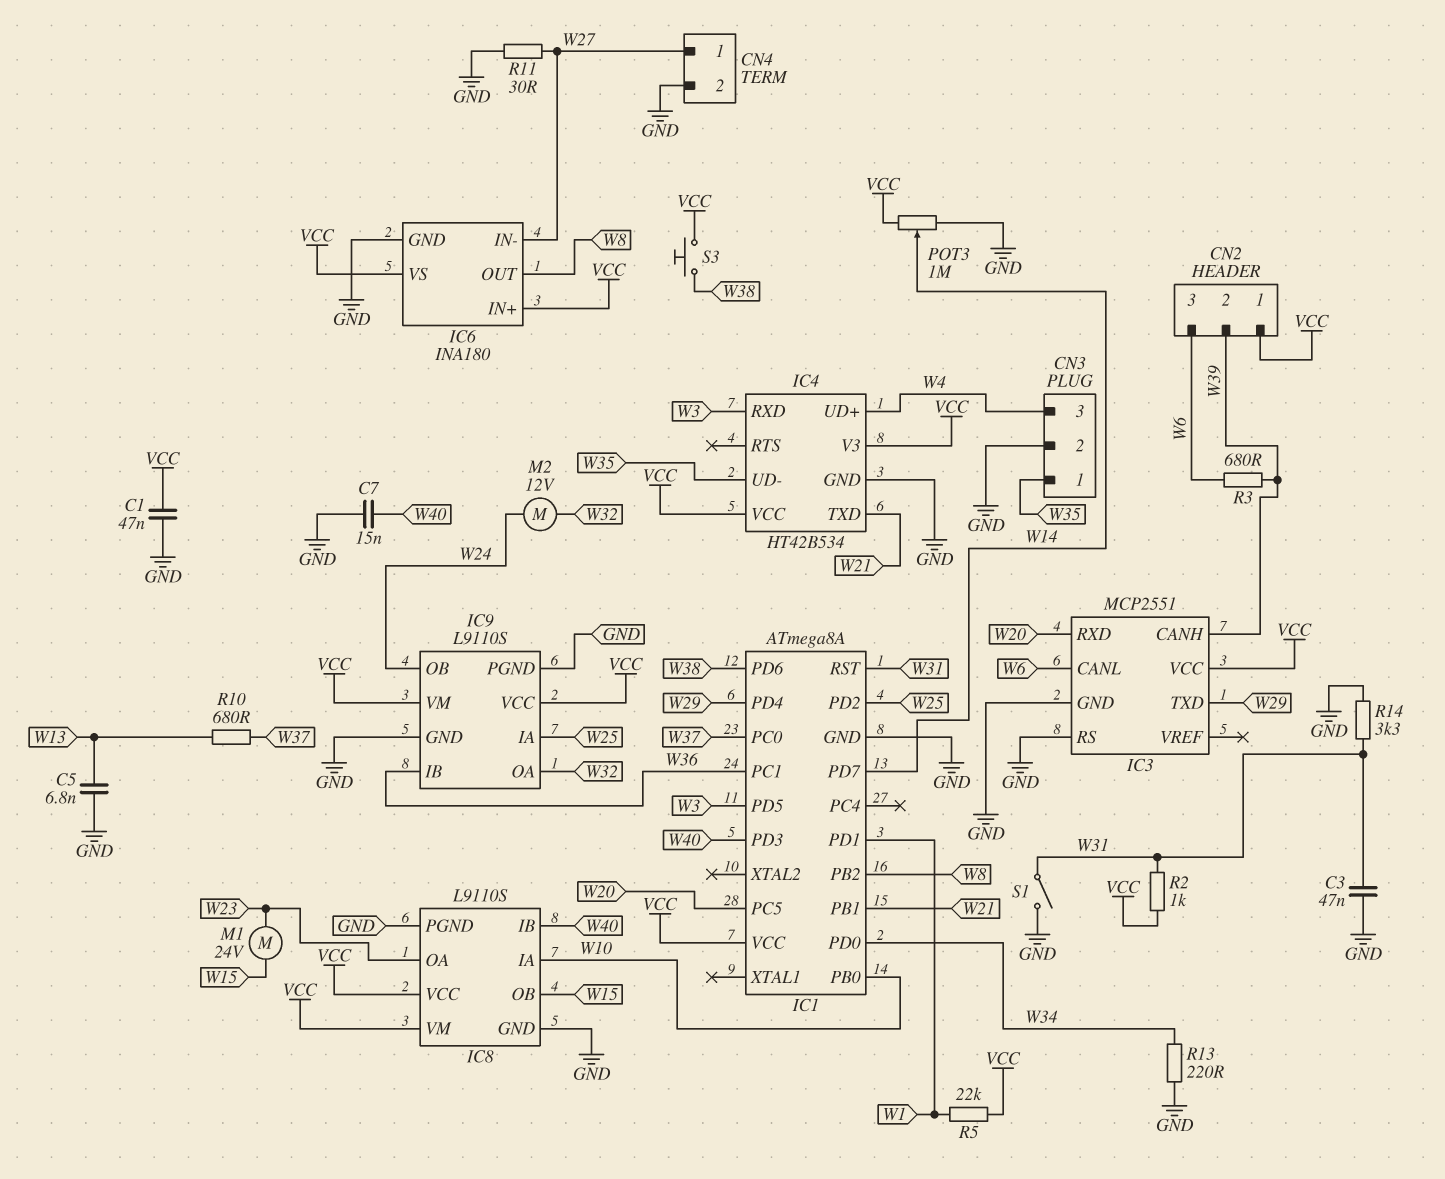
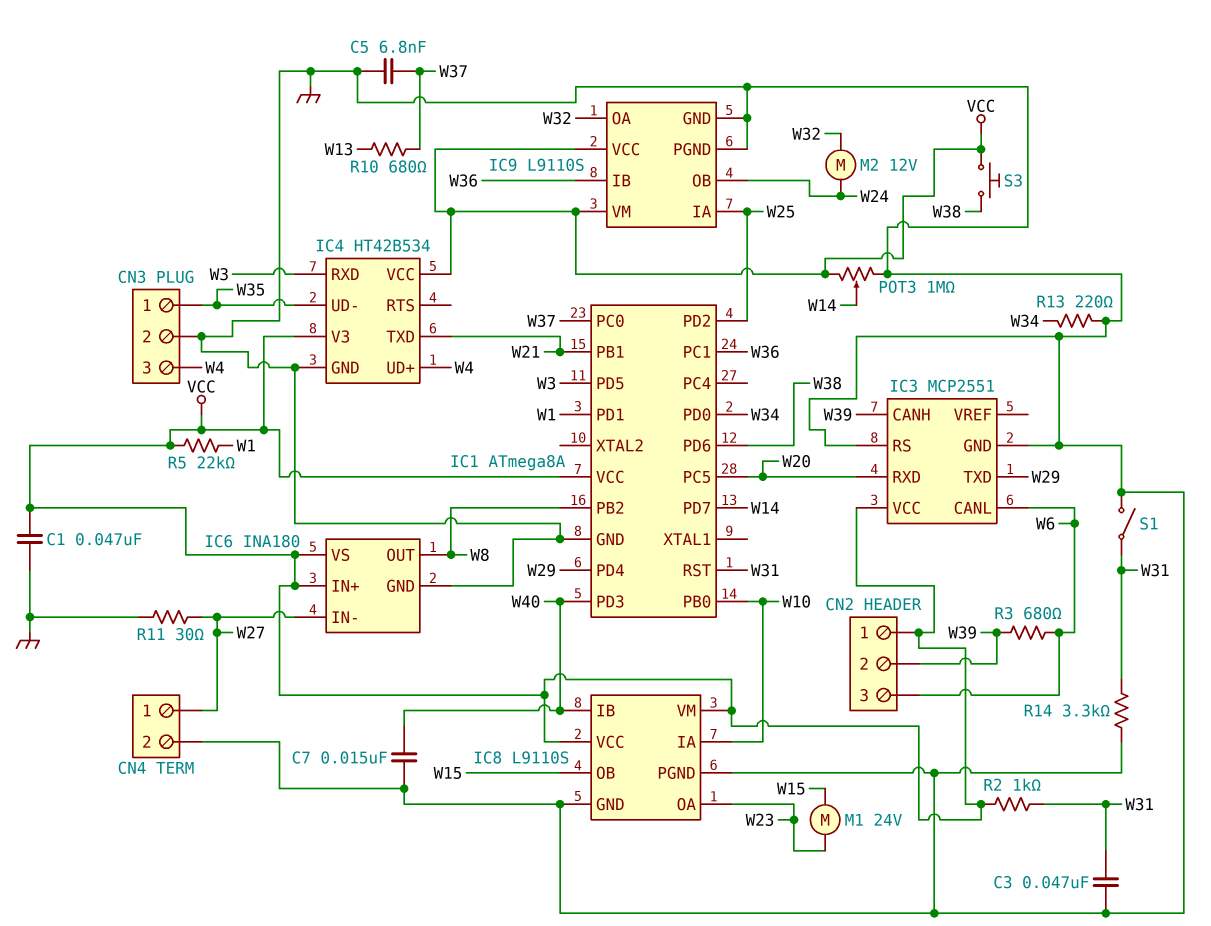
C5: 6.8nF (GND, W13) -> 6.8nF (GND, W37)

